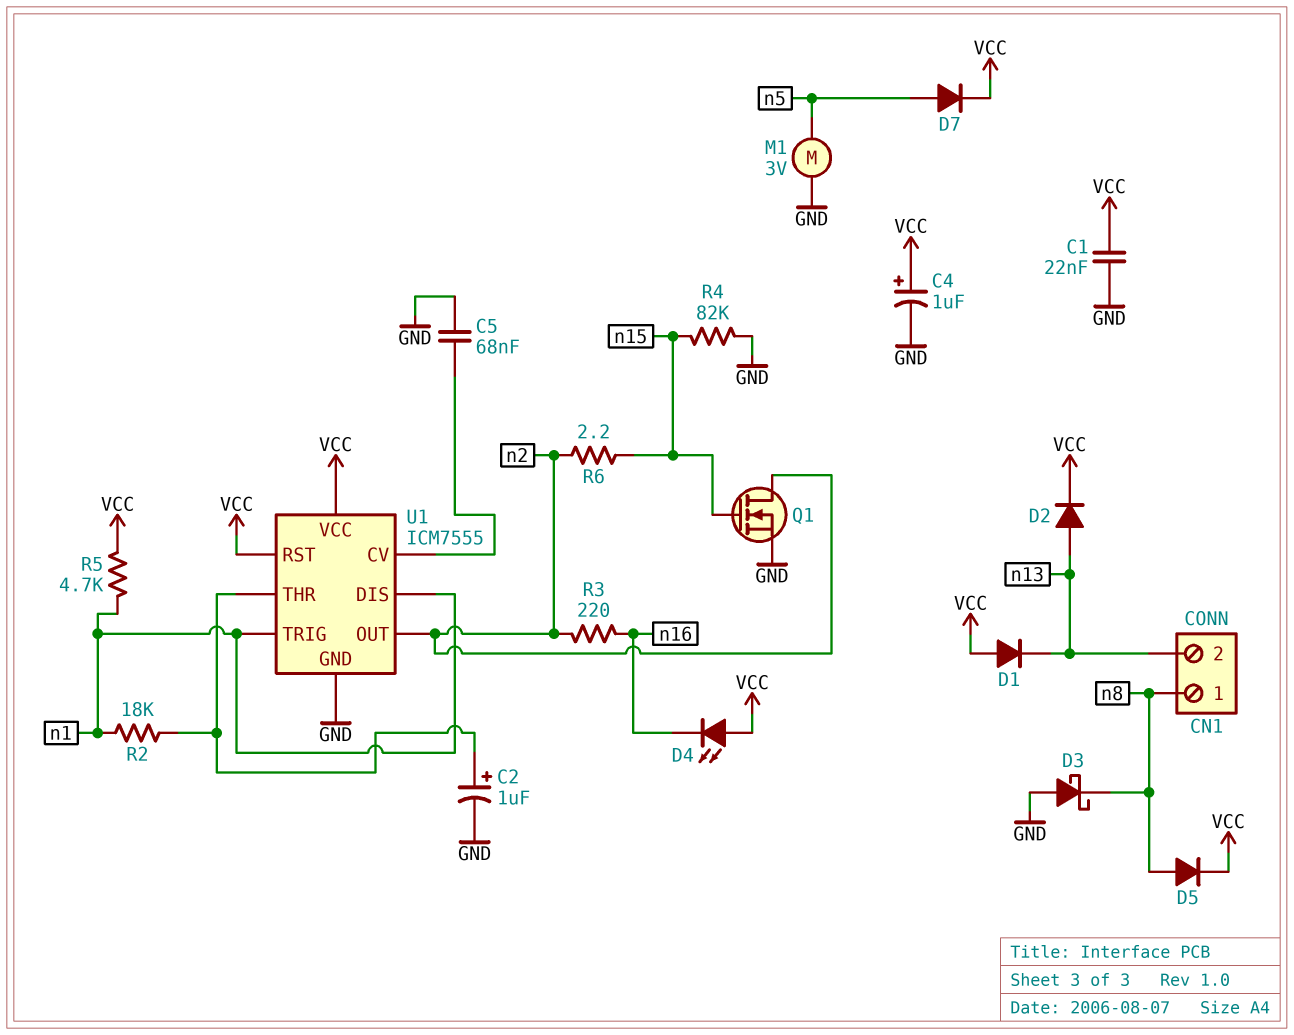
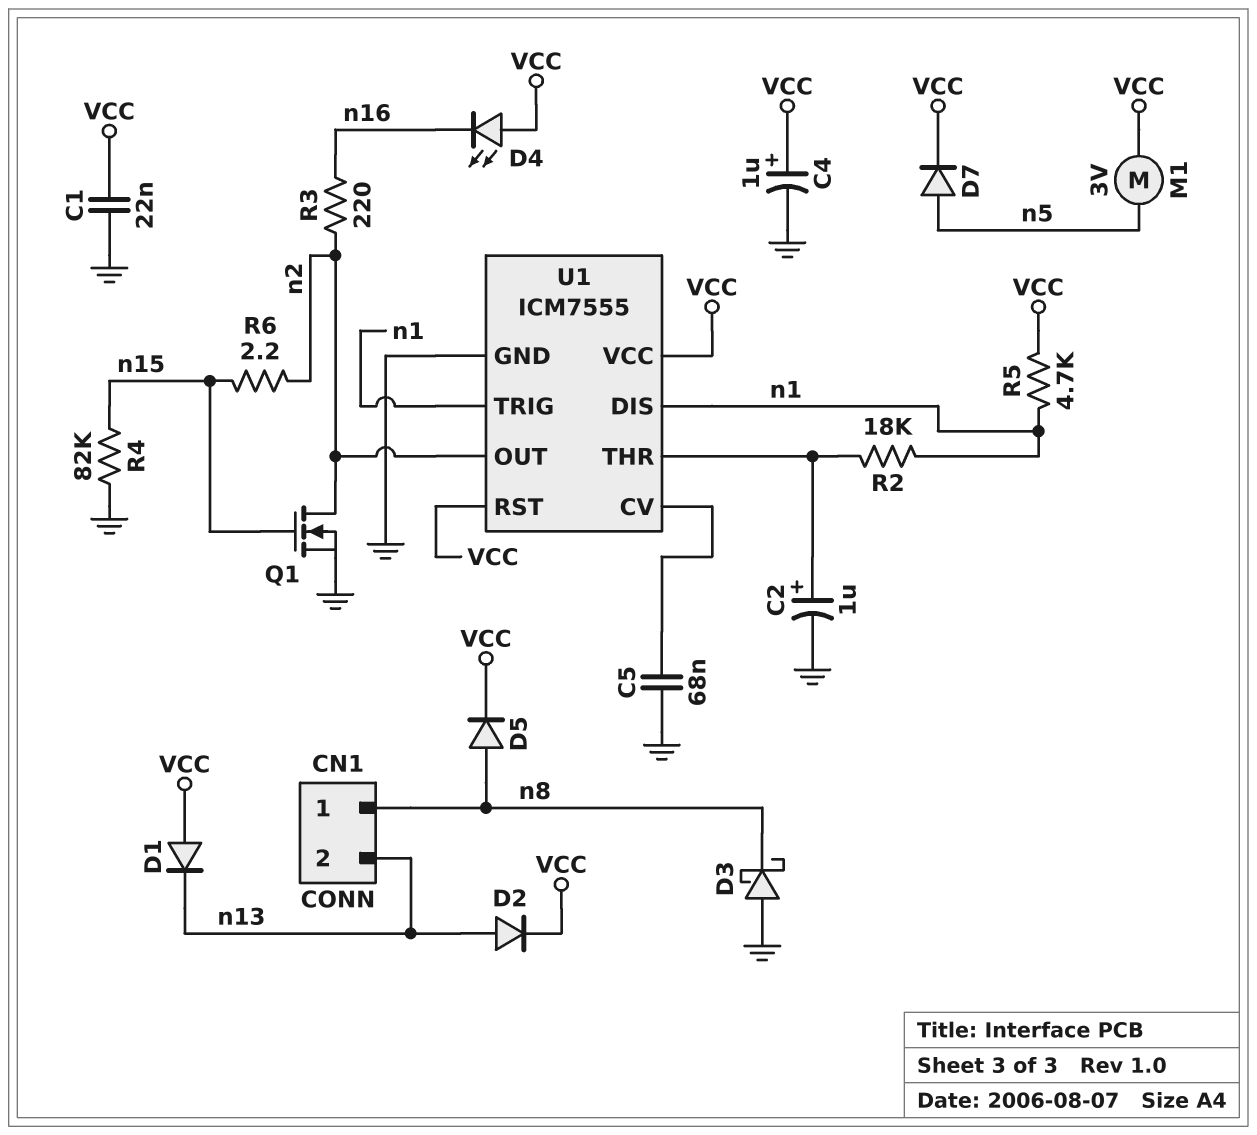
M1: motor 3V (GND, n5) -> motor 3V (VCC, n5)

